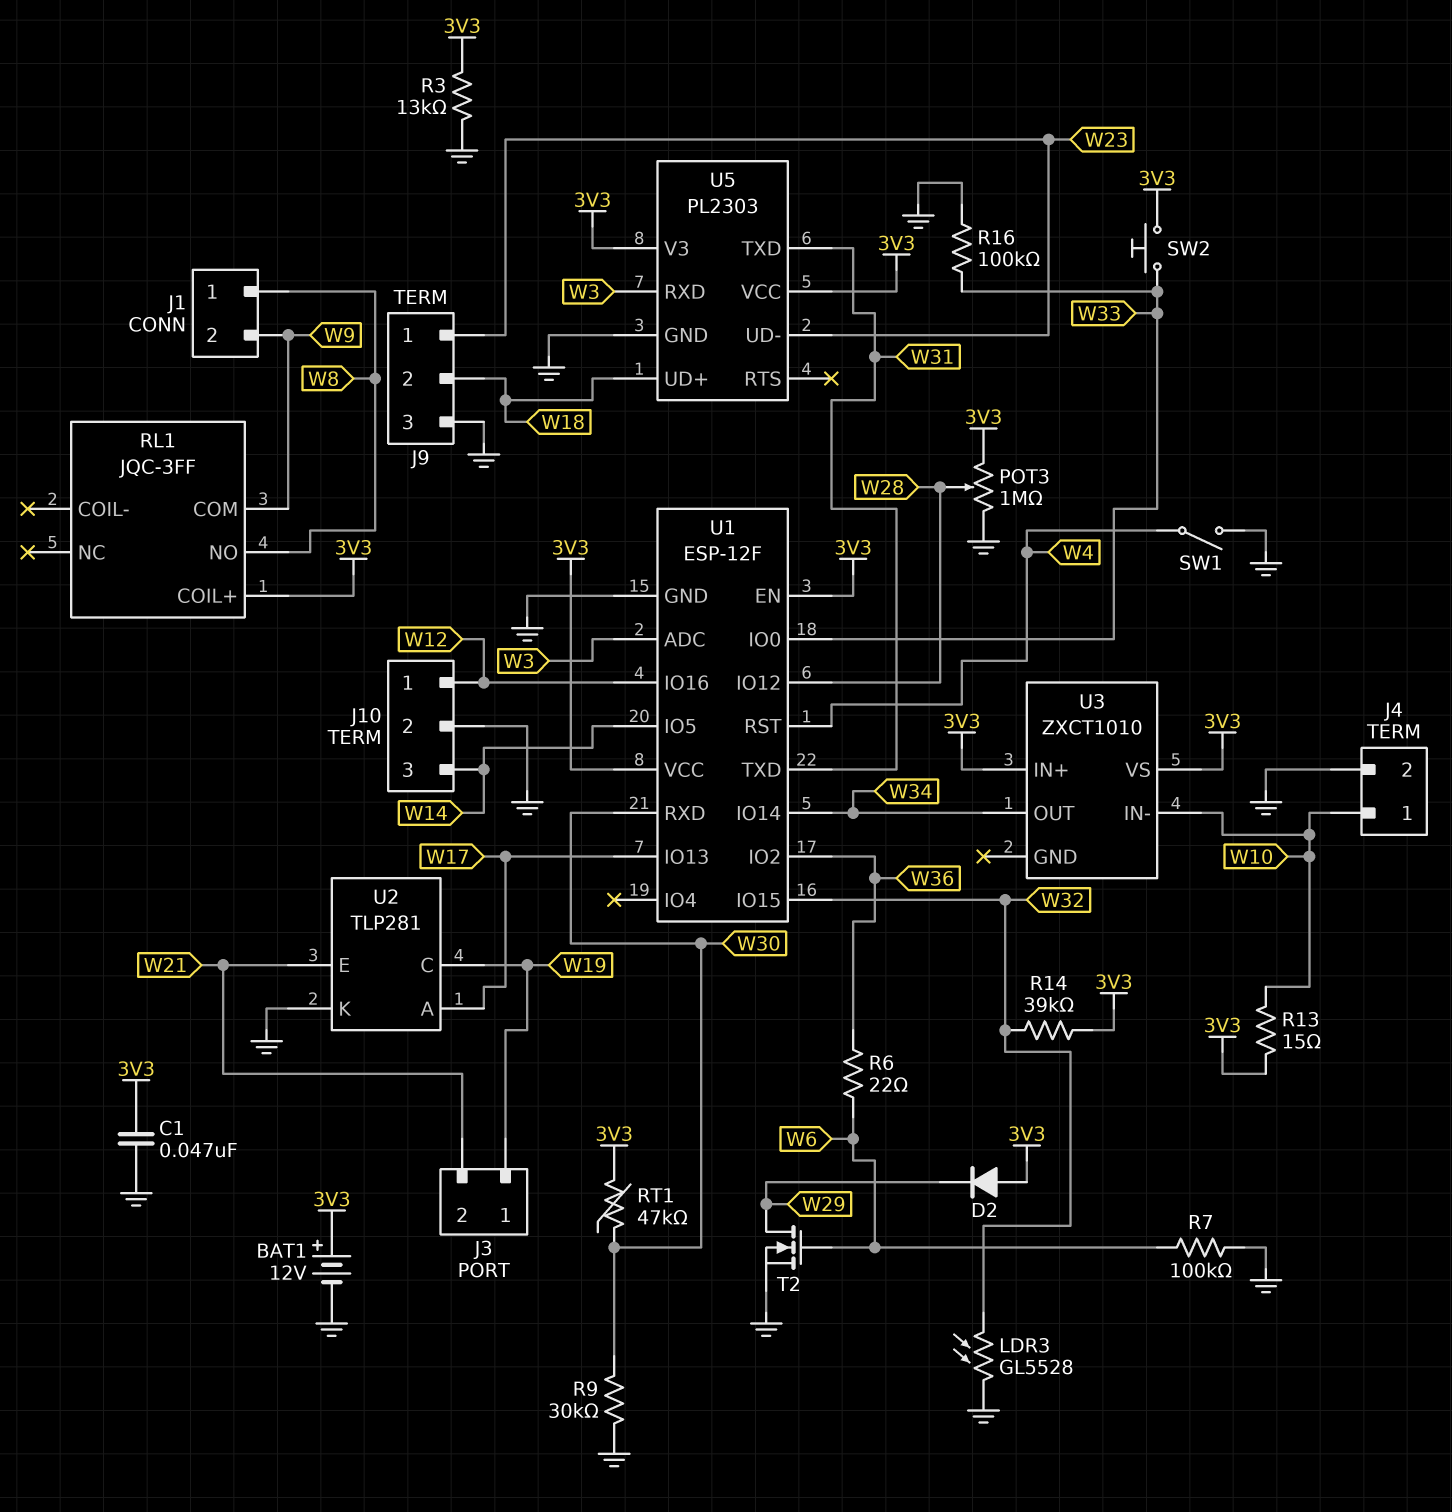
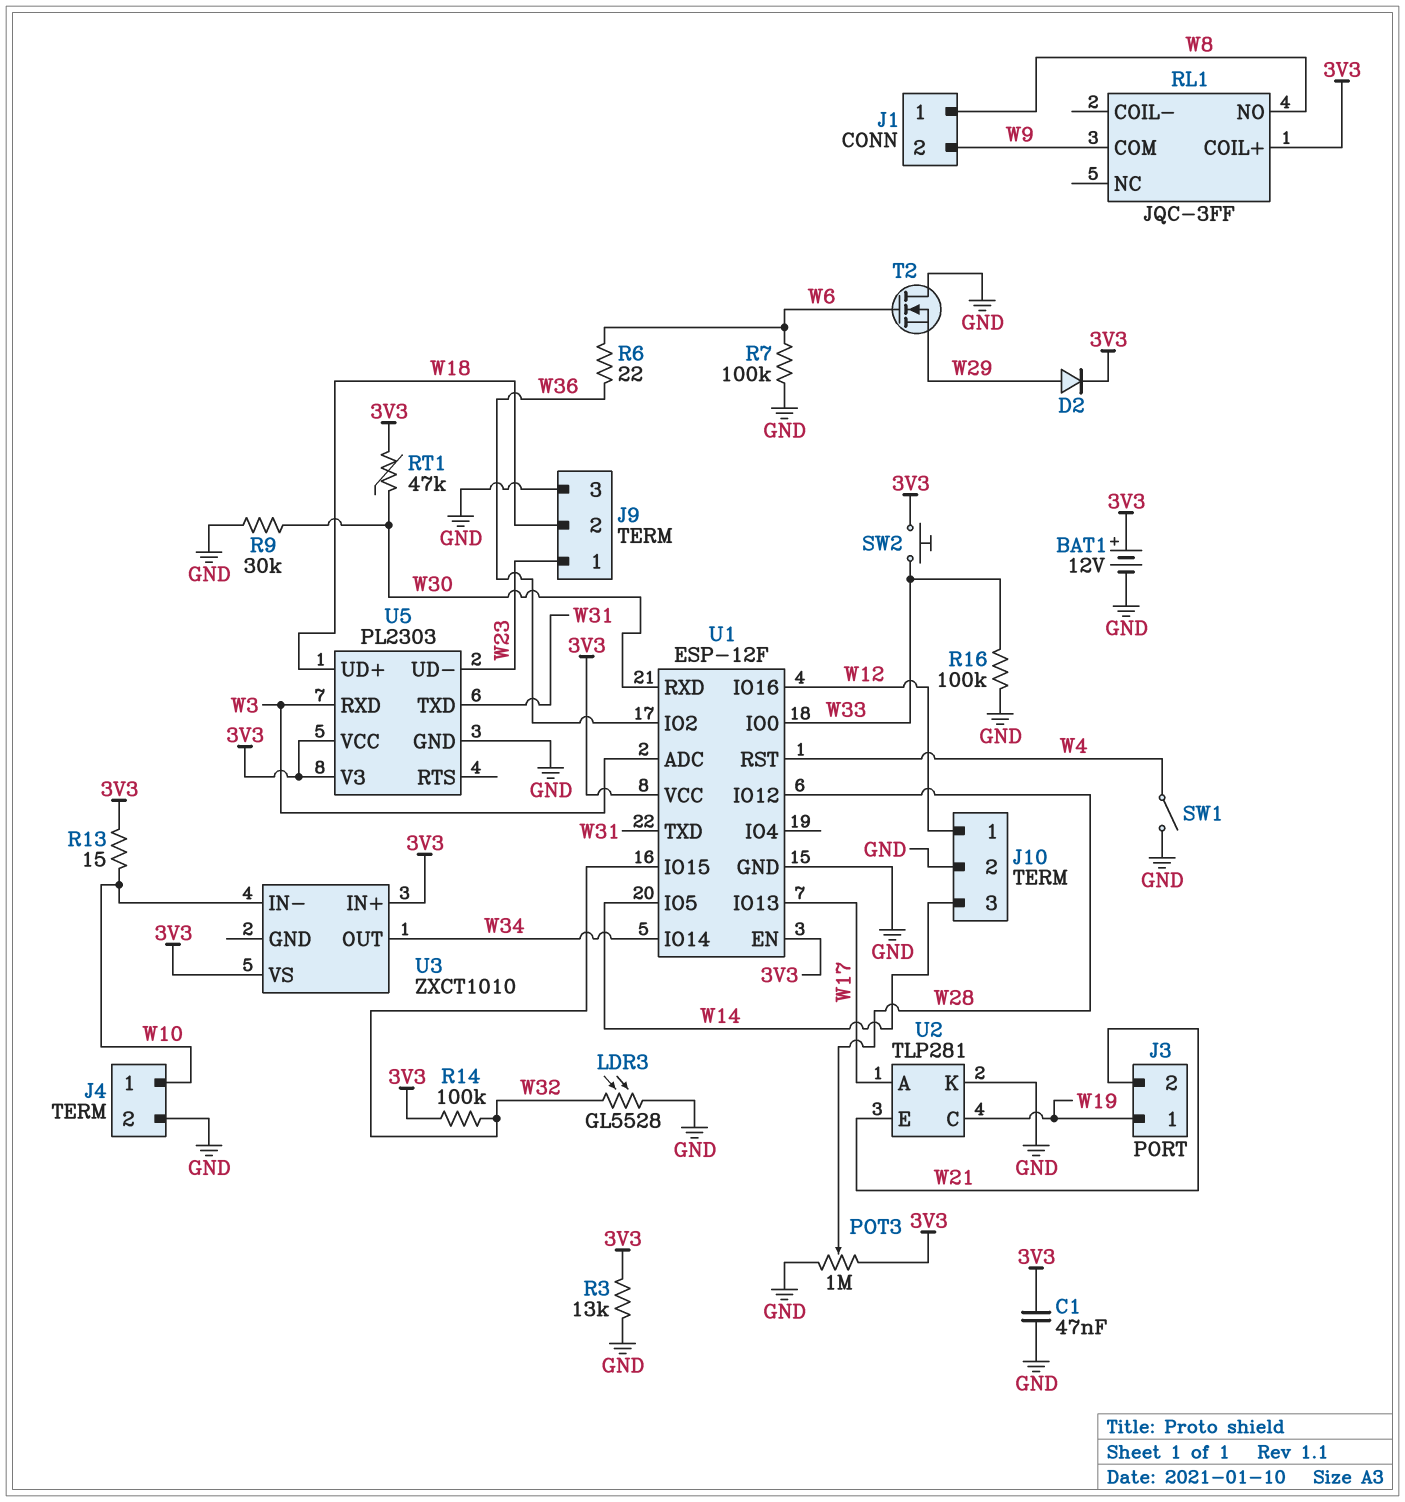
D2: diode (A 3V3, K W29) -> diode (A W29, K 3V3)
R14: 39k (3V3, W32) -> 100k (3V3, W32)
T2: NMOS (G W6, D W29, S GND) -> NMOS (G W6, D GND, S W29)

